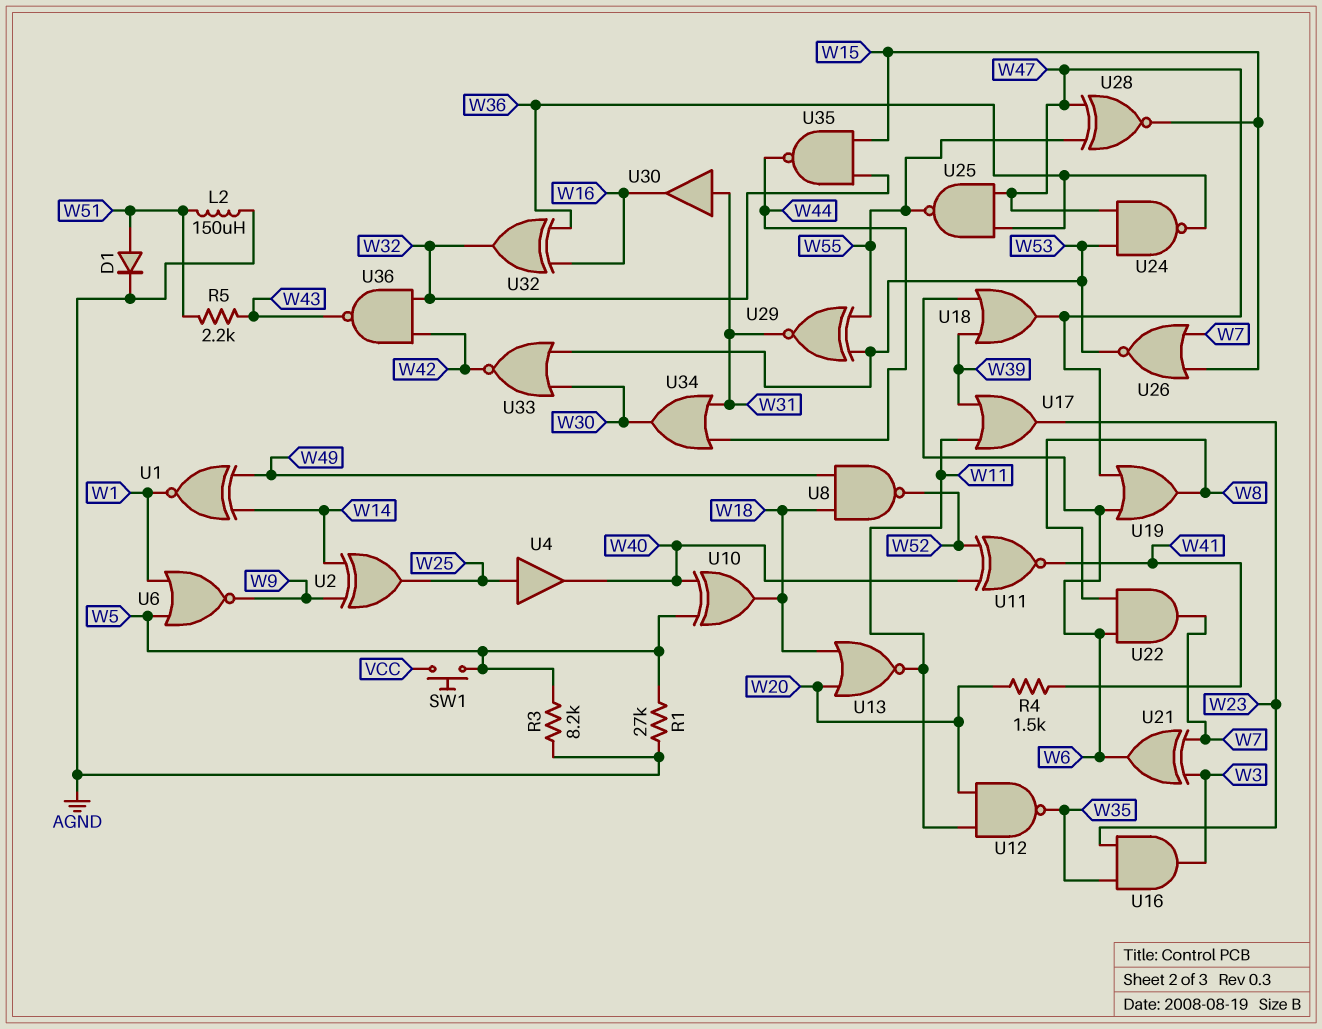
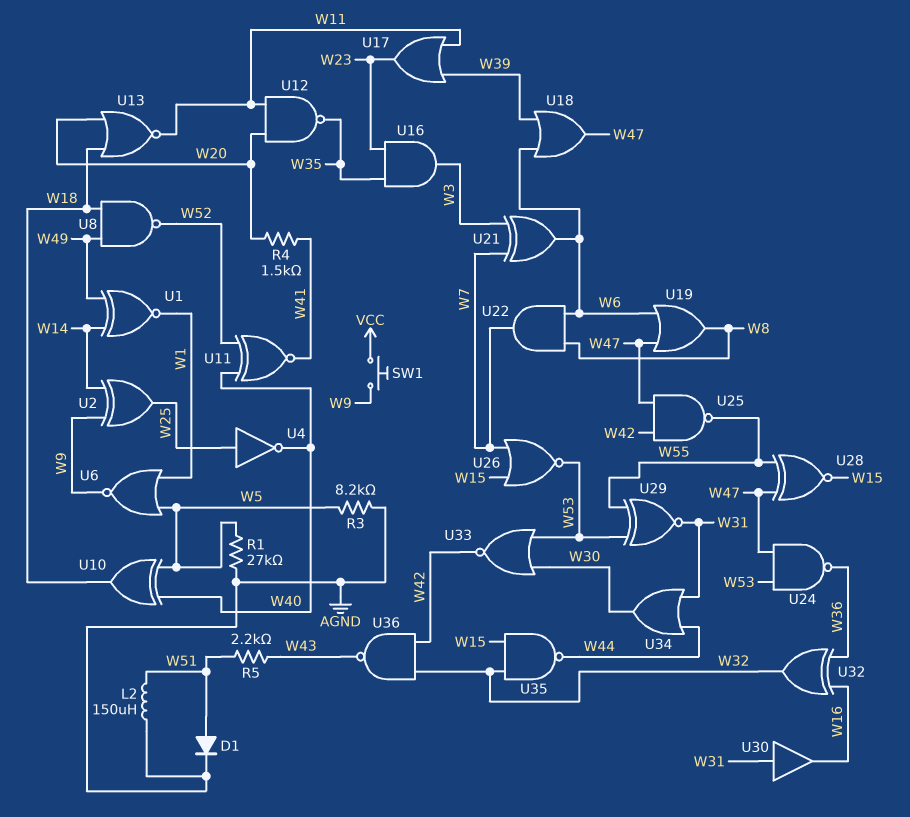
SW1: button (VCC, W5) -> button (VCC, W9)
U4: buffer (in W25, out W40) -> NOT (in W25, out W40)
U25: NAND (in W36, in W47, out W55) -> NAND (in W42, in W47, out W55)

